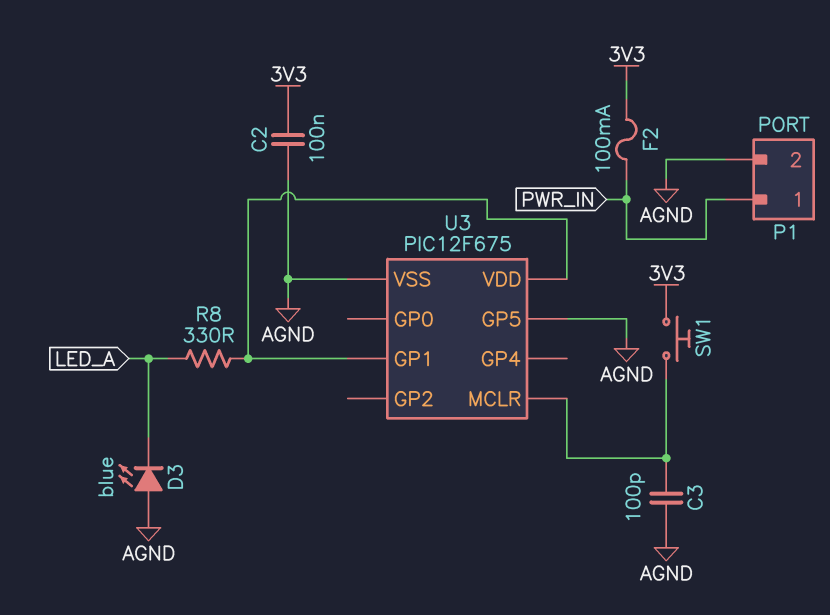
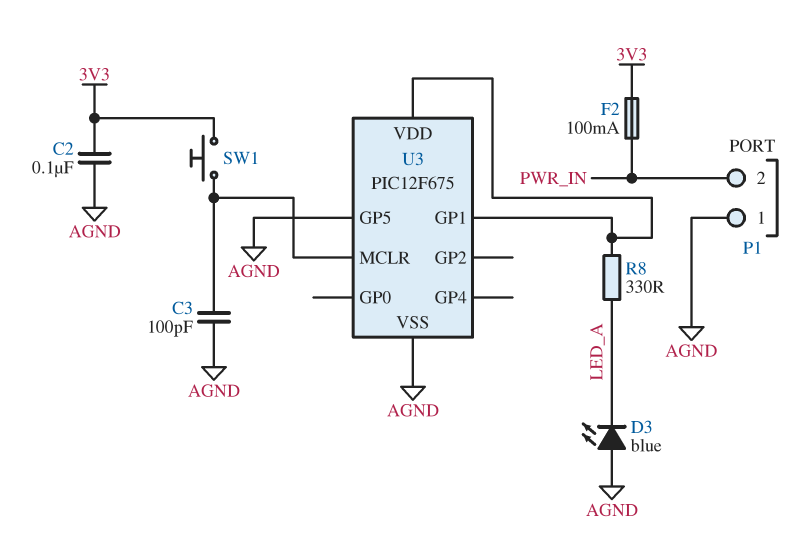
P1 pin 1: PWR_IN -> AGND
P1 pin 2: AGND -> PWR_IN

